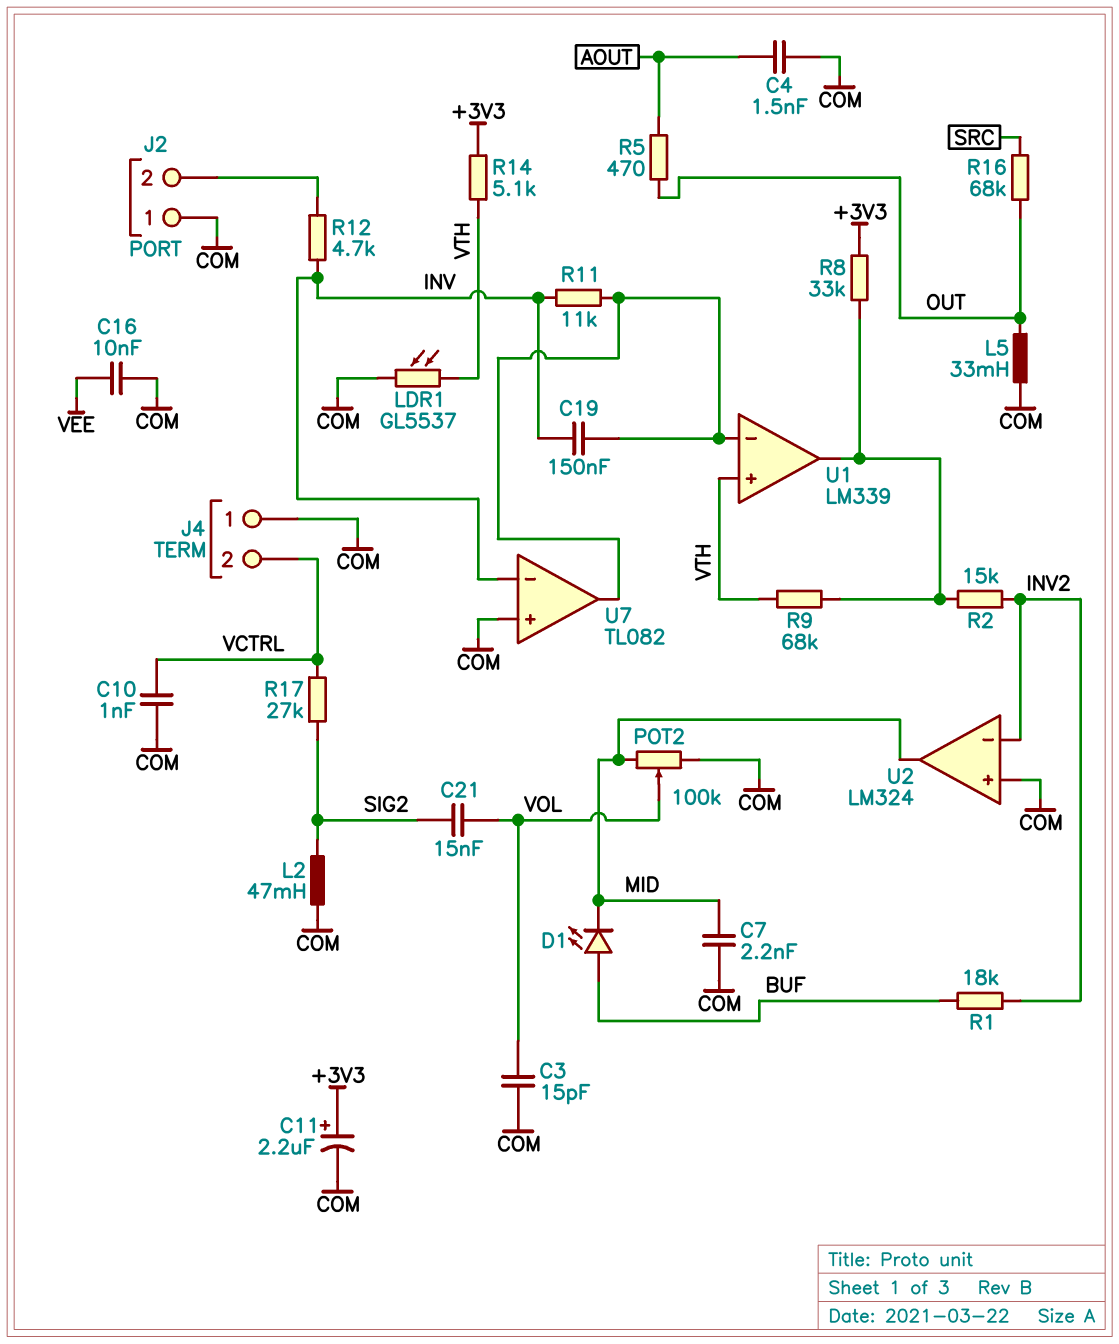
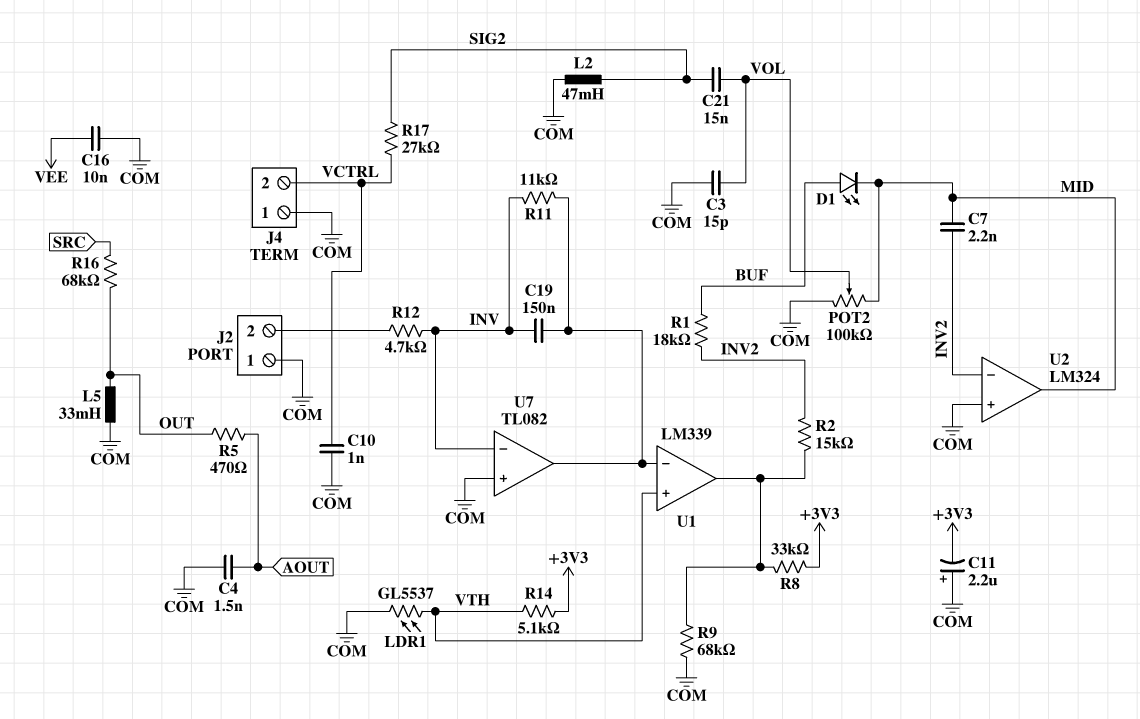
C7: 2.2nF (COM, MID) -> 2.2nF (INV2, MID)
C11: 2.2uF (plus +3V3, minus COM) -> 2.2uF (plus COM, minus +3V3)
R9: 68k (U1/out, VTH) -> 68k (COM, U1/out)

